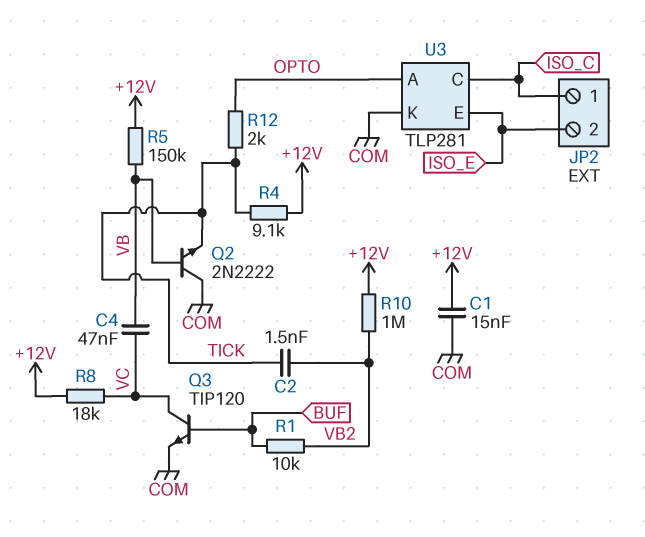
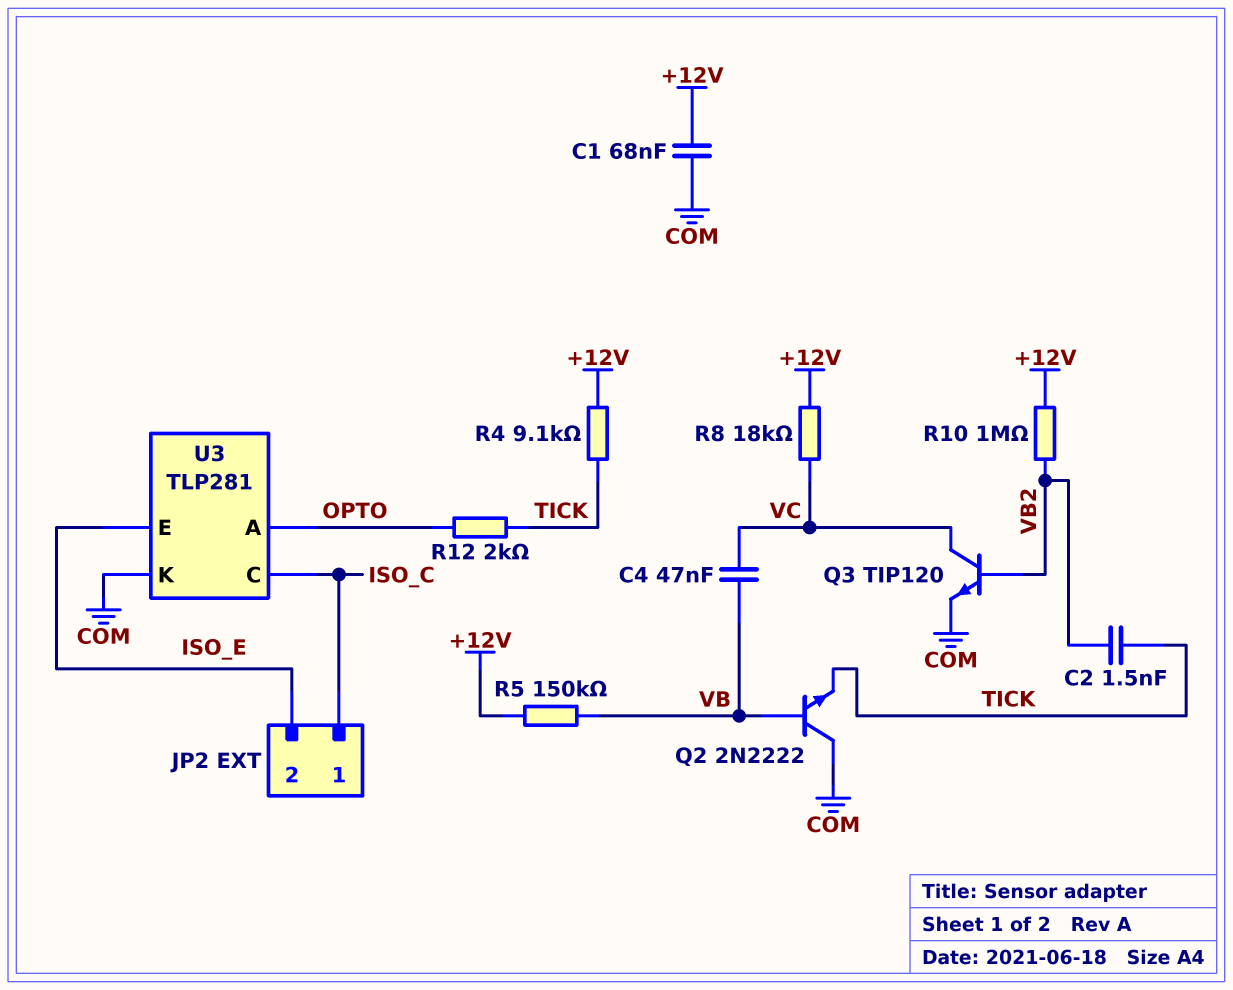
C1: 15nF (+12V, COM) -> 68nF (+12V, COM)
Q3: NPN TIP120 (B BUF, C VC, E COM) -> NPN TIP120 (B VB2, C VC, E COM)
R1: 10k (BUF, VB2) -> none

